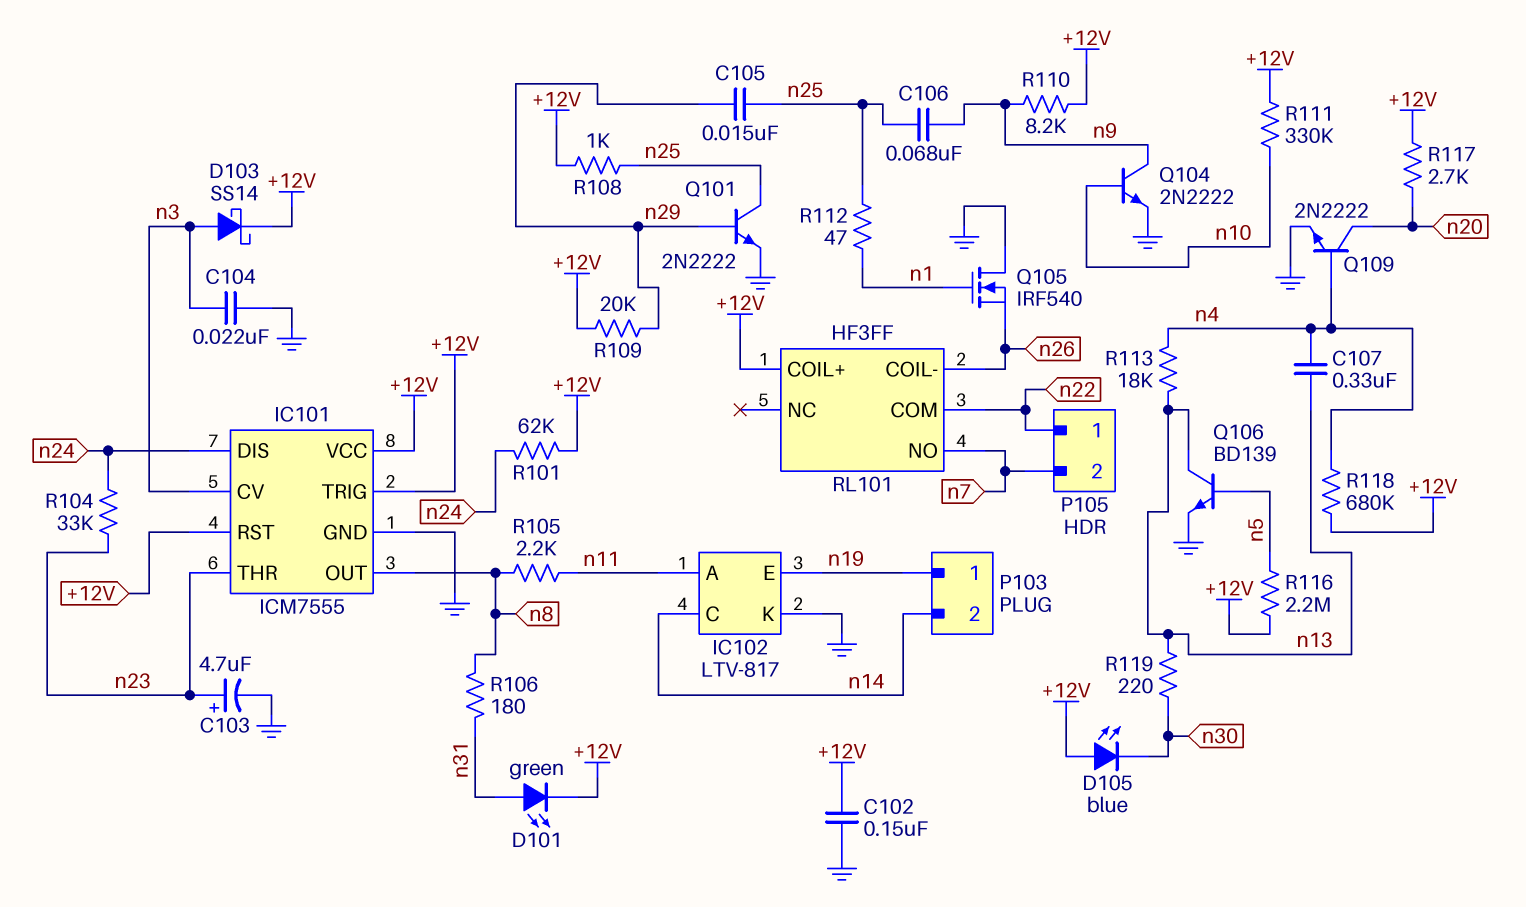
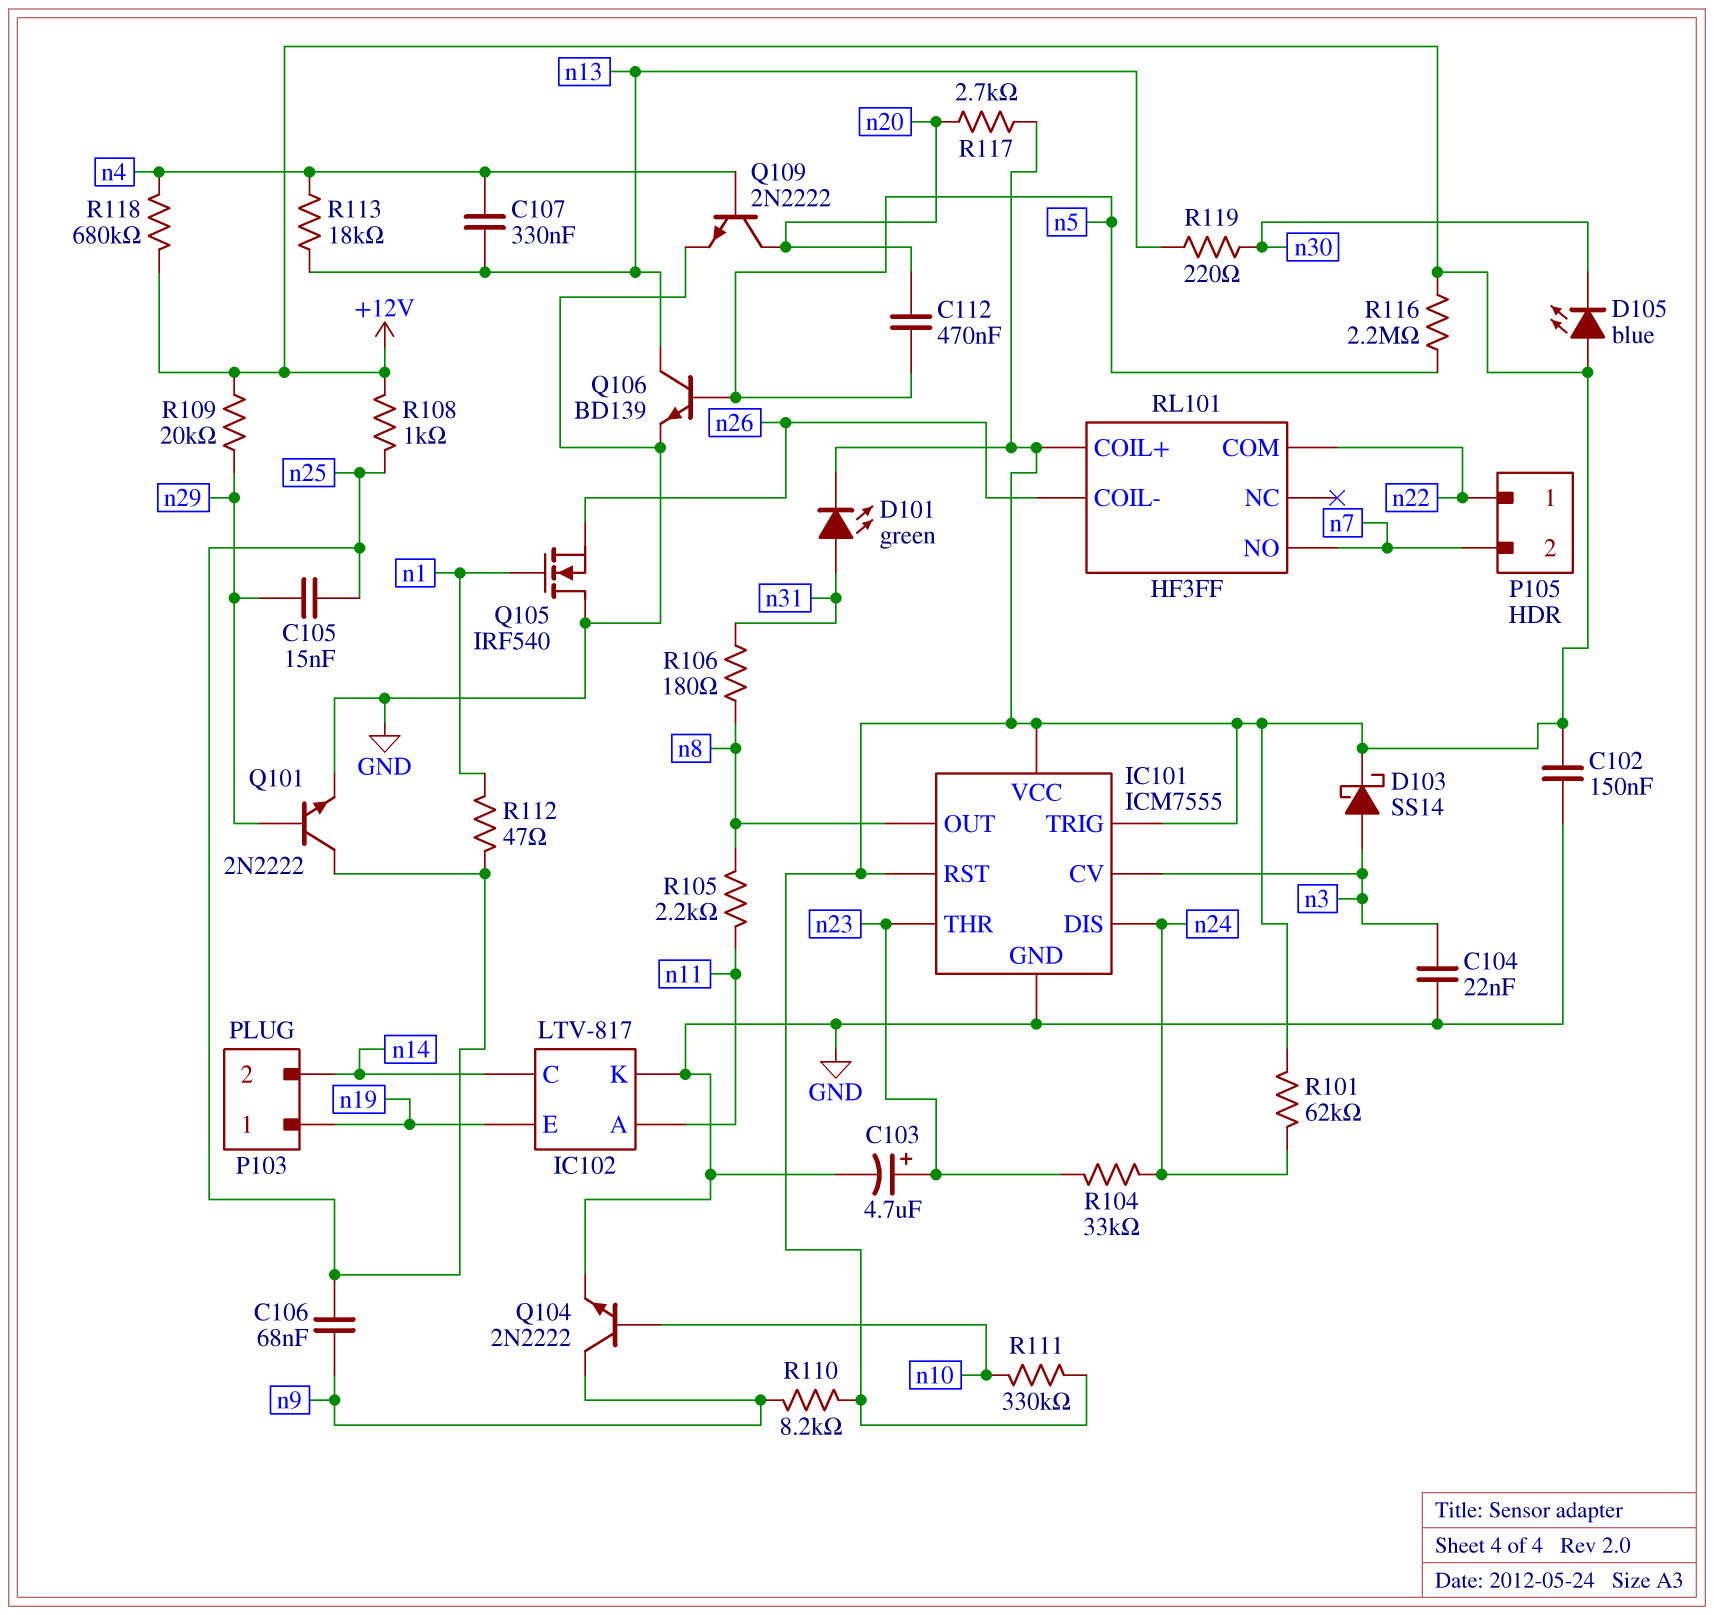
C112: none -> 470nF (n5, n20)

